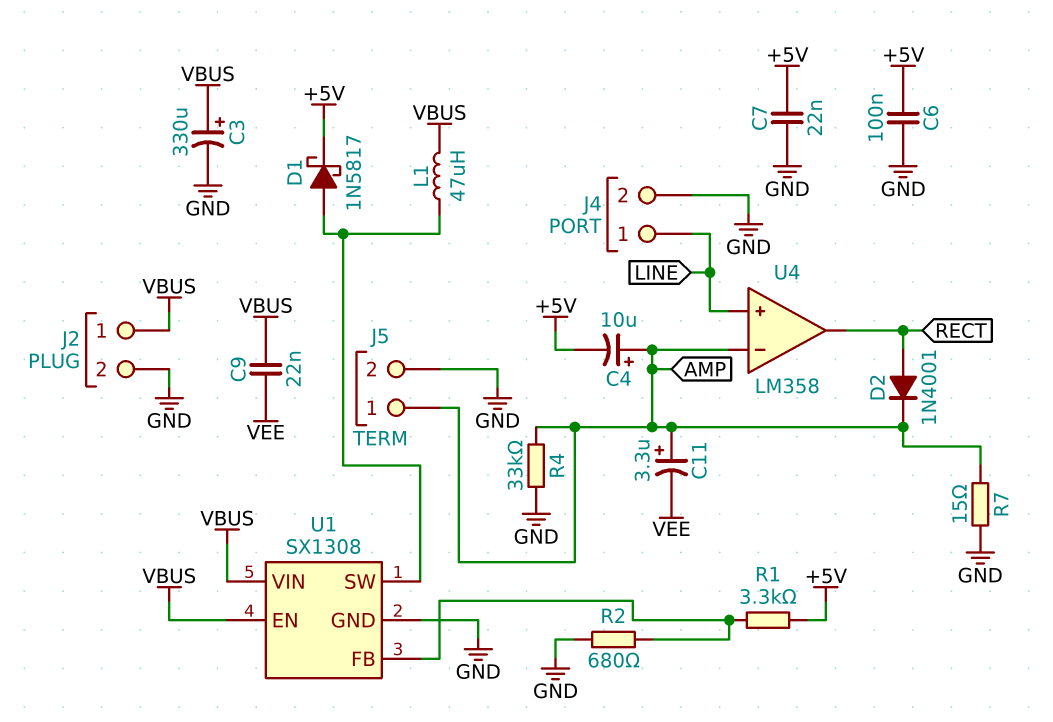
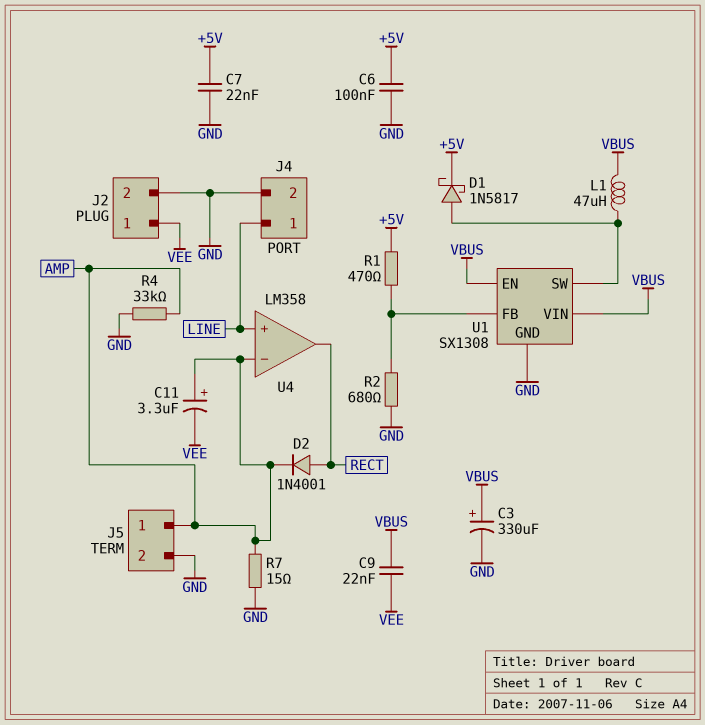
C4: 10uF (plus AMP, minus +5V) -> none
J2 pin 1: VBUS -> VEE
R1: 3.3k (+5V, U1/FB) -> 470 (+5V, U1/FB)

